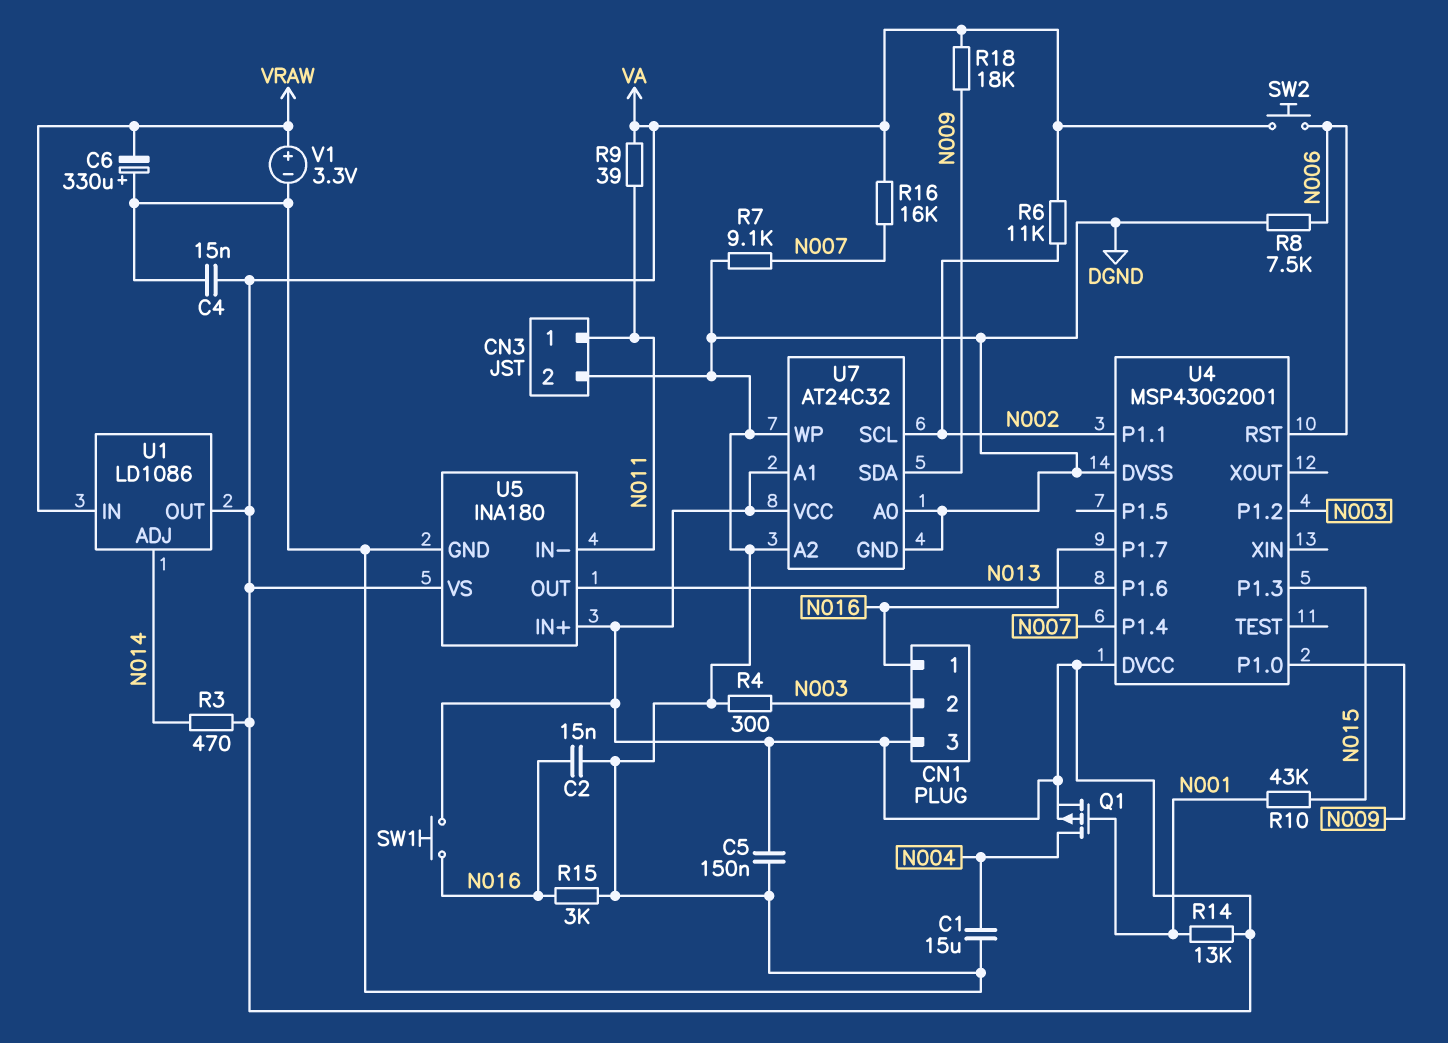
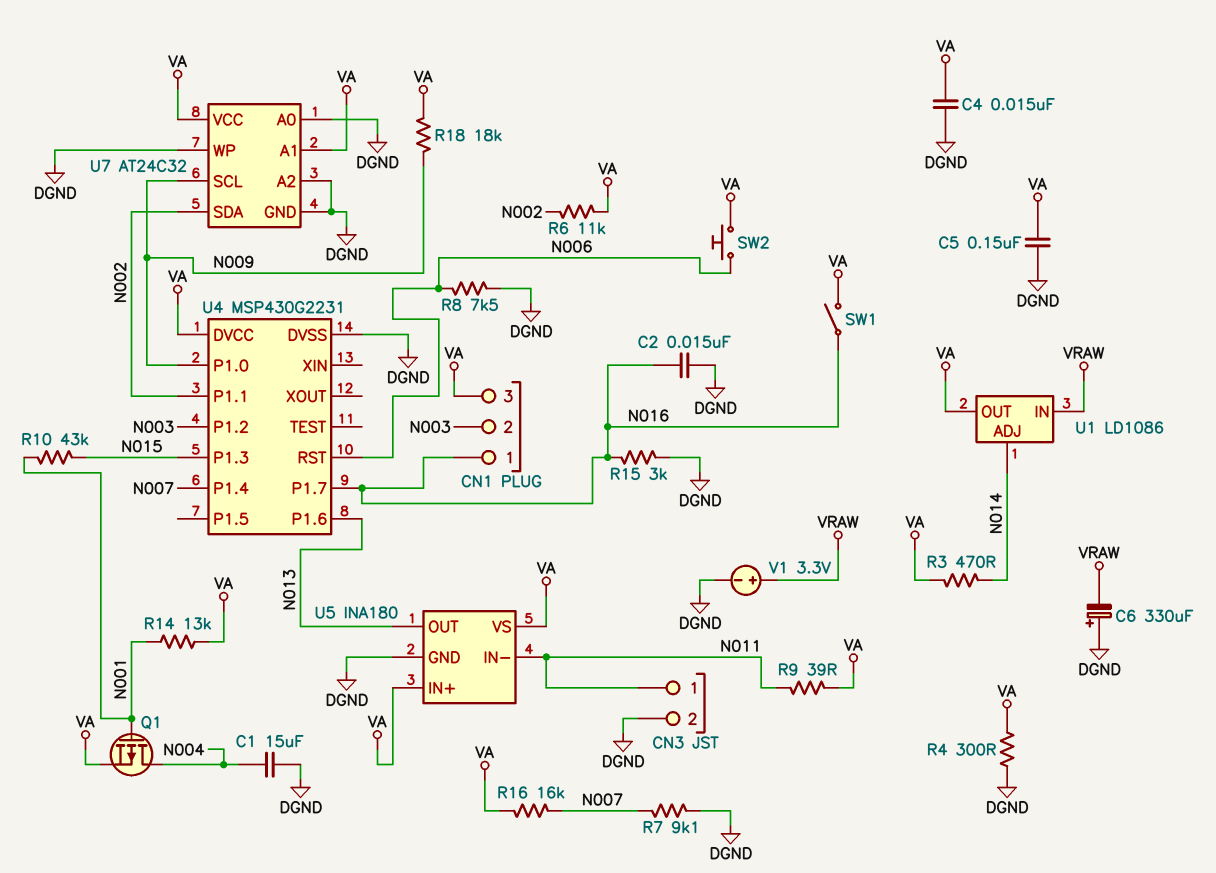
R4: 300 (DGND, N003) -> 300 (DGND, VA)
SW1: button (N016, VA) -> switch (N016, VA)
U4: MSP430G2001 -> MSP430G2231
U7 pin SCL: N002 -> N009
U7 pin SDA: N009 -> N002

